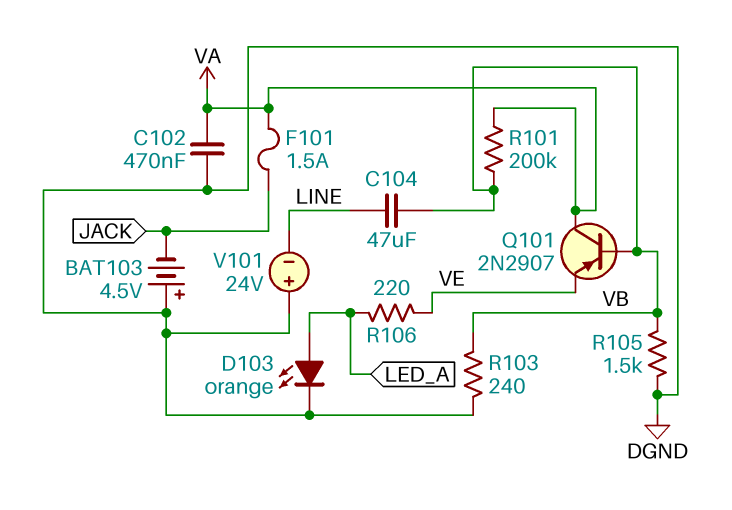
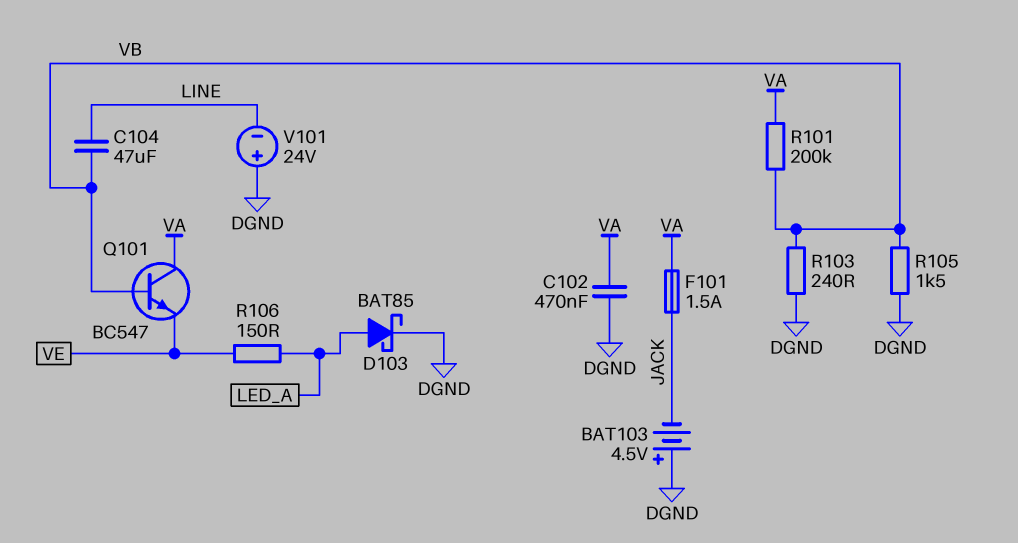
D103: LED orange (A LED_A, K DGND) -> schottky BAT85 (A LED_A, K DGND)
Q101: PNP 2N2907 (B VB, C VA, E VE) -> NPN BC547 (B VB, C VA, E VE)
R106: 220 (LED_A, VE) -> 150 (LED_A, VE)

